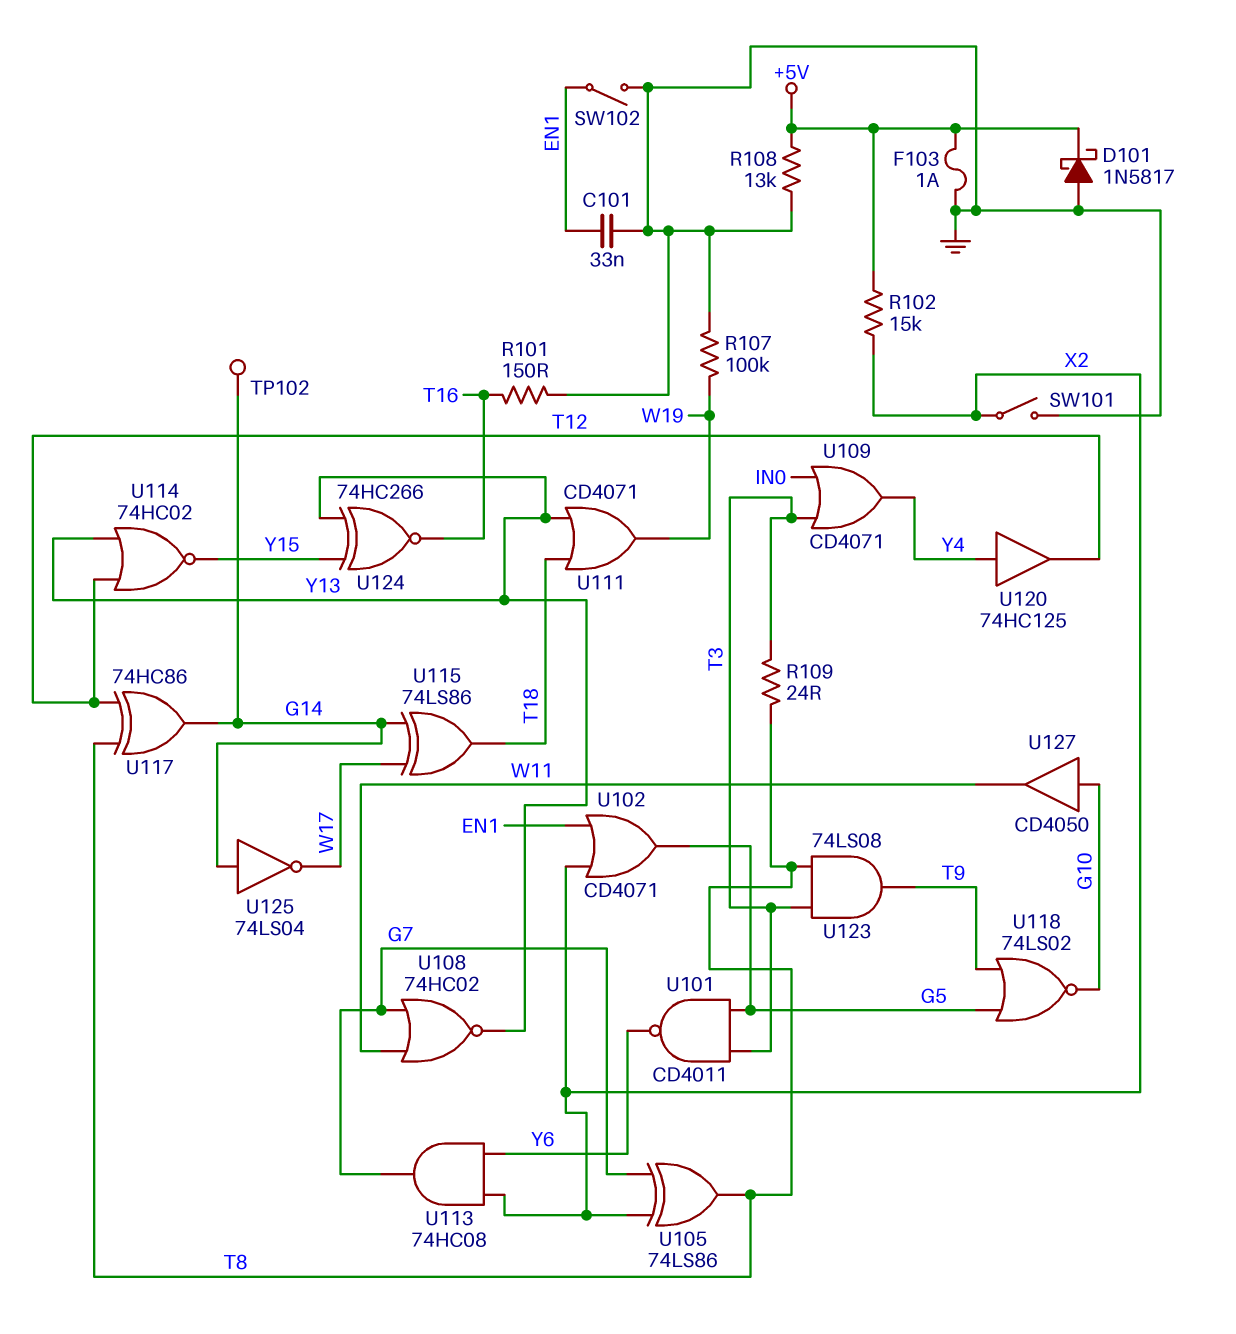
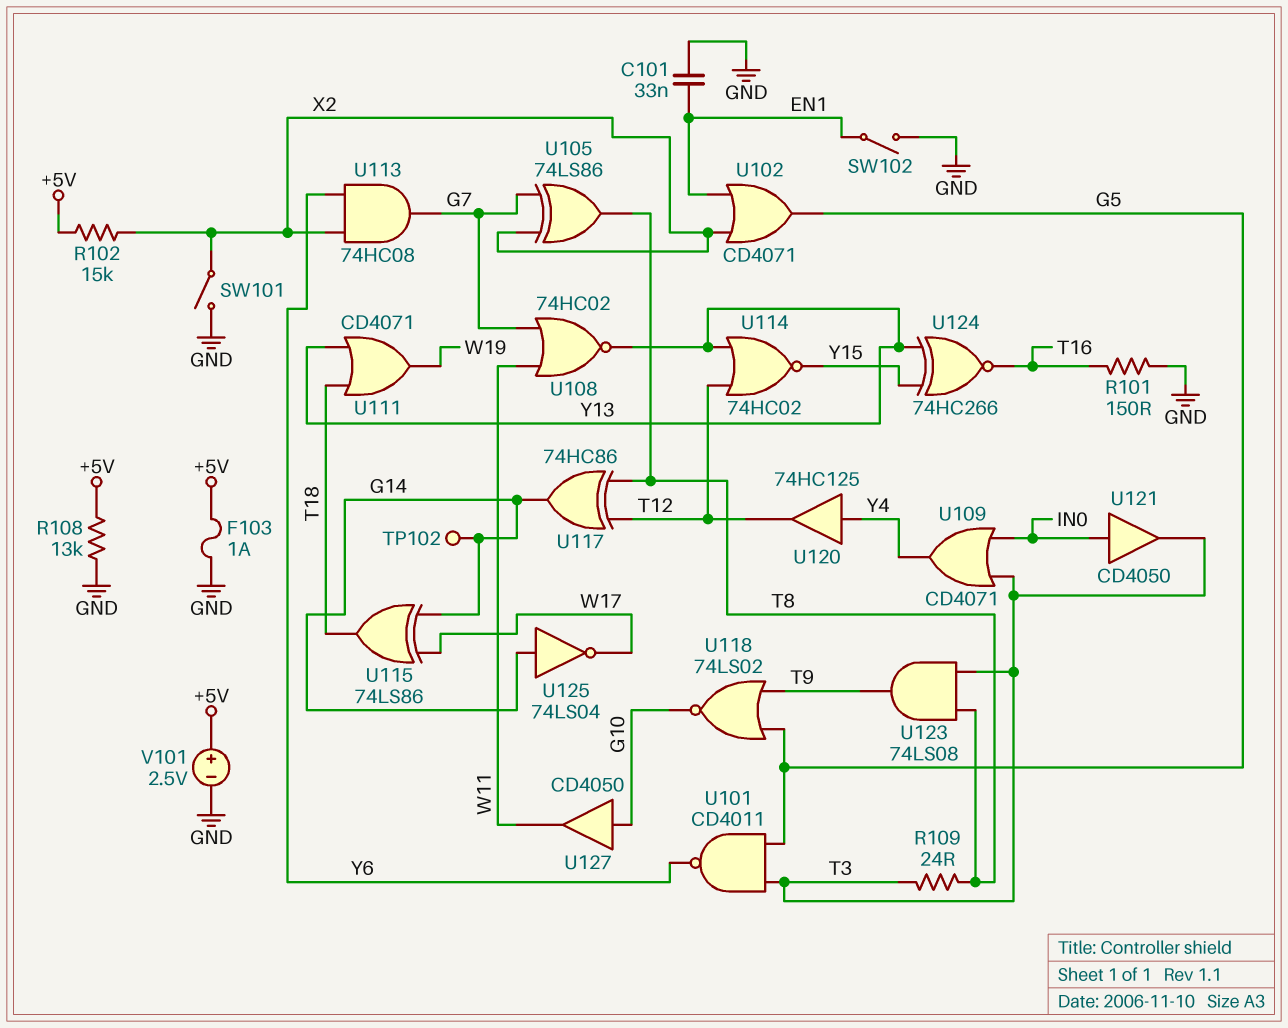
D101: schottky 1N5817 (A GND, K +5V) -> none
R107: 100k (GND, W19) -> none
U121: none -> buffer CD4050 (in IN0, out T3)
V101: none -> 2.5V (plus +5V, minus GND)

